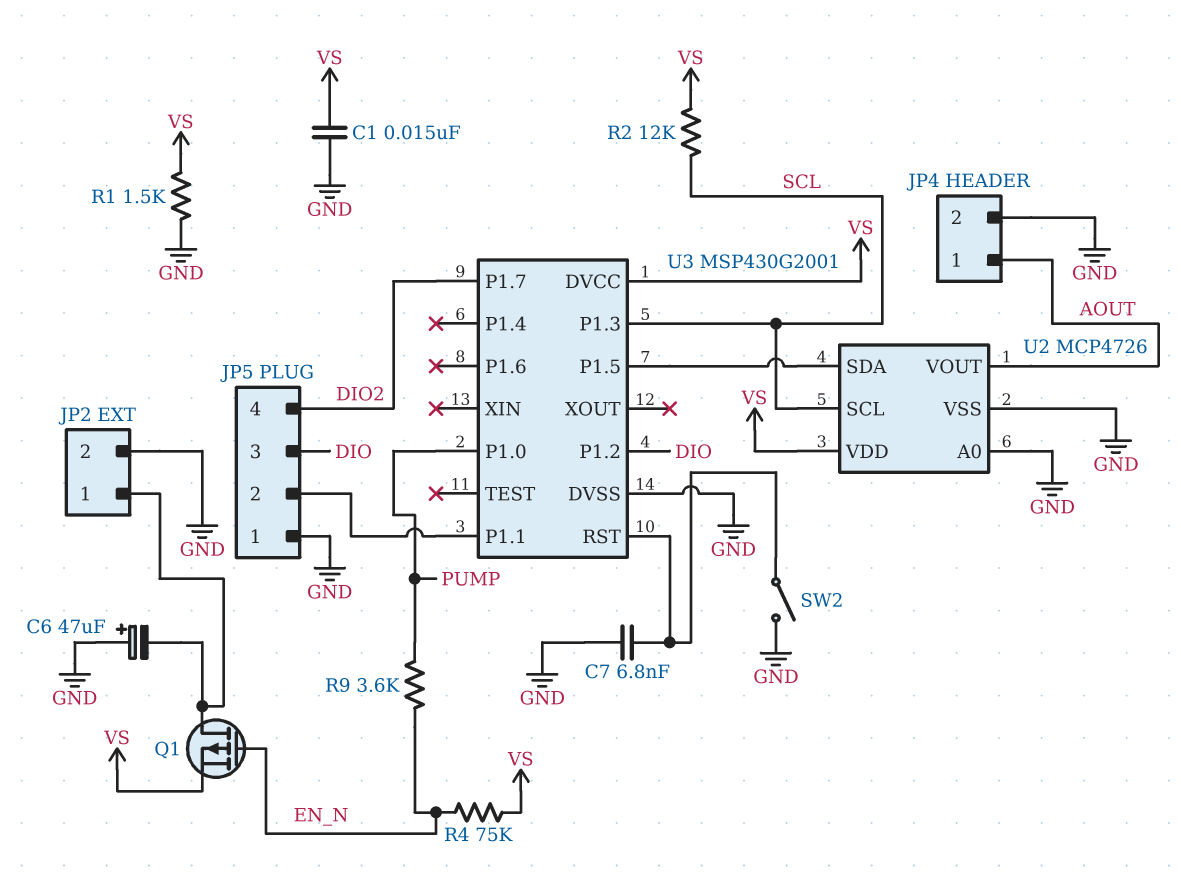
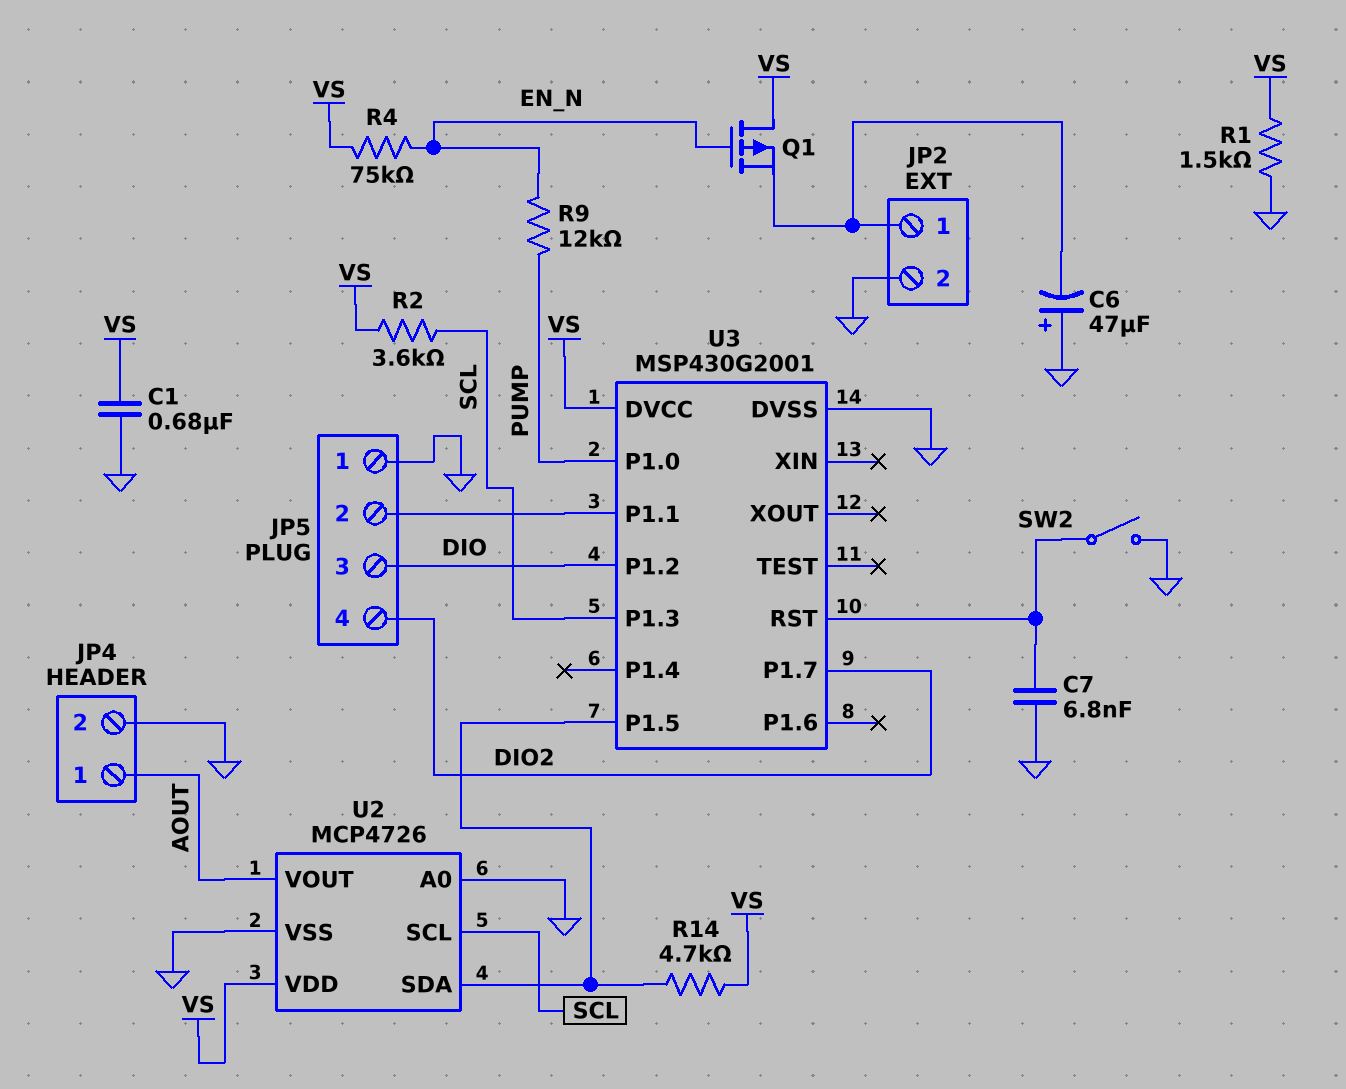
C1: 15nF (GND, VS) -> 680nF (GND, VS)
Q1: PMOS (G EN_N, D JP2/1, S VS) -> PMOS (G EN_N, D VS, S JP2/1)
R2: 12k (SCL, VS) -> 3.6k (SCL, VS)
R9: 3.6k (EN_N, PUMP) -> 12k (EN_N, PUMP)
R14: none -> 4.7k (U2/SDA, VS)

